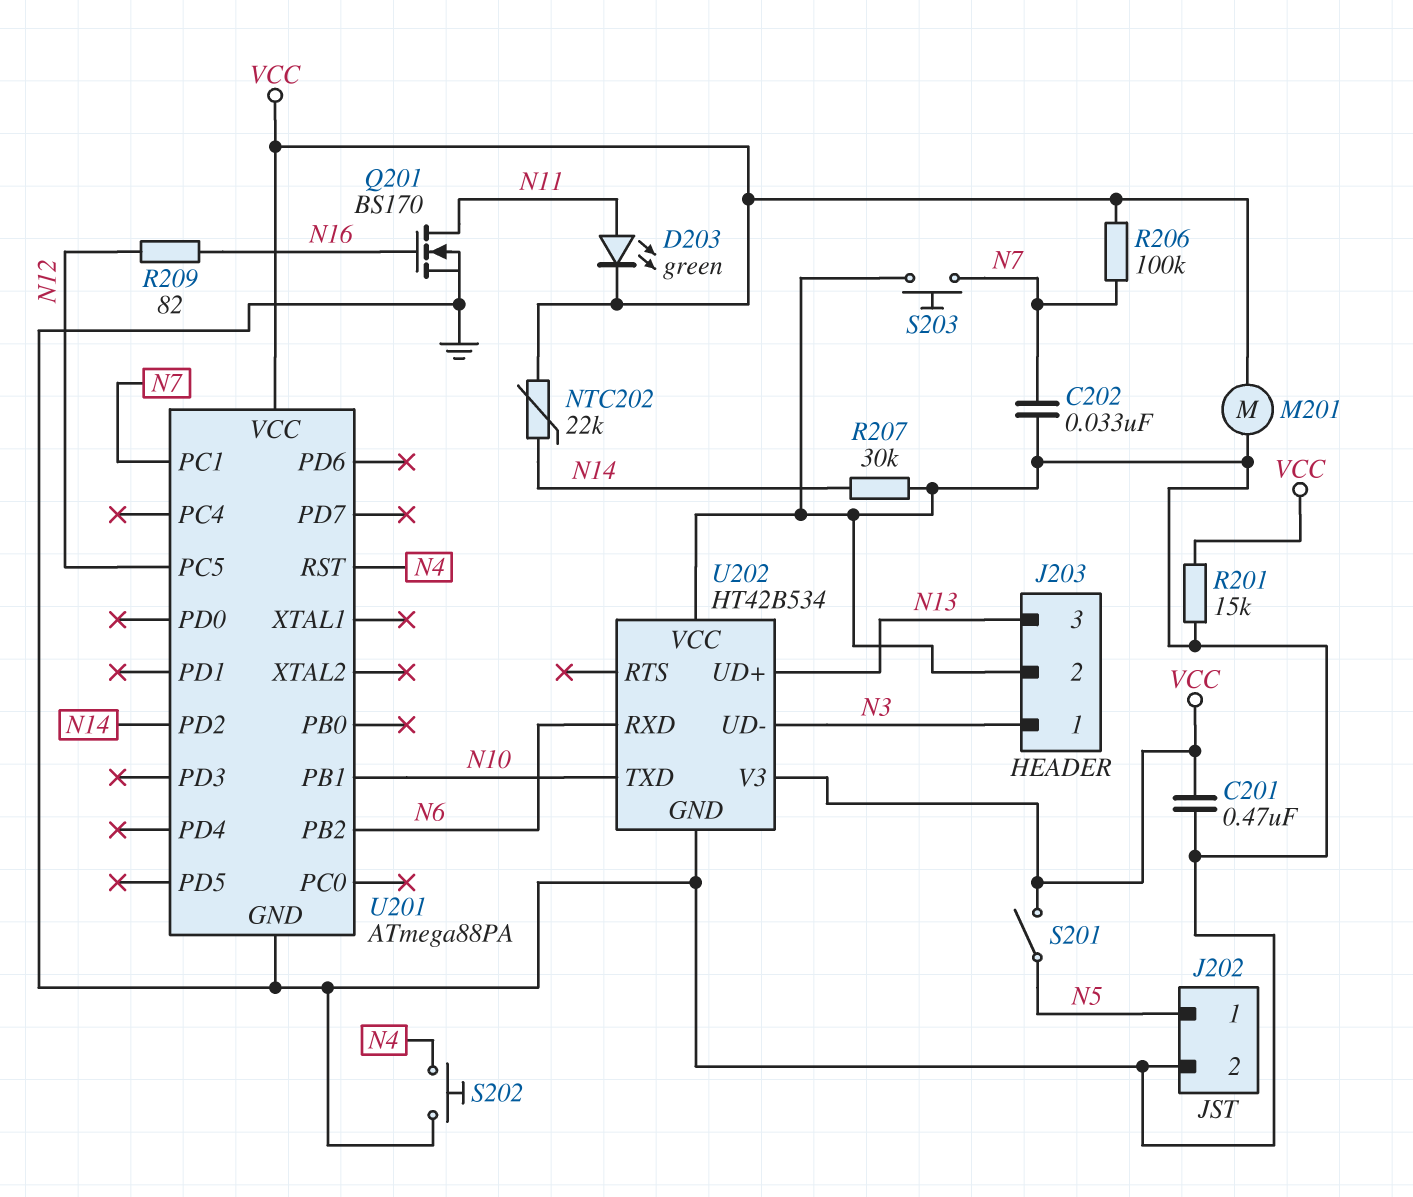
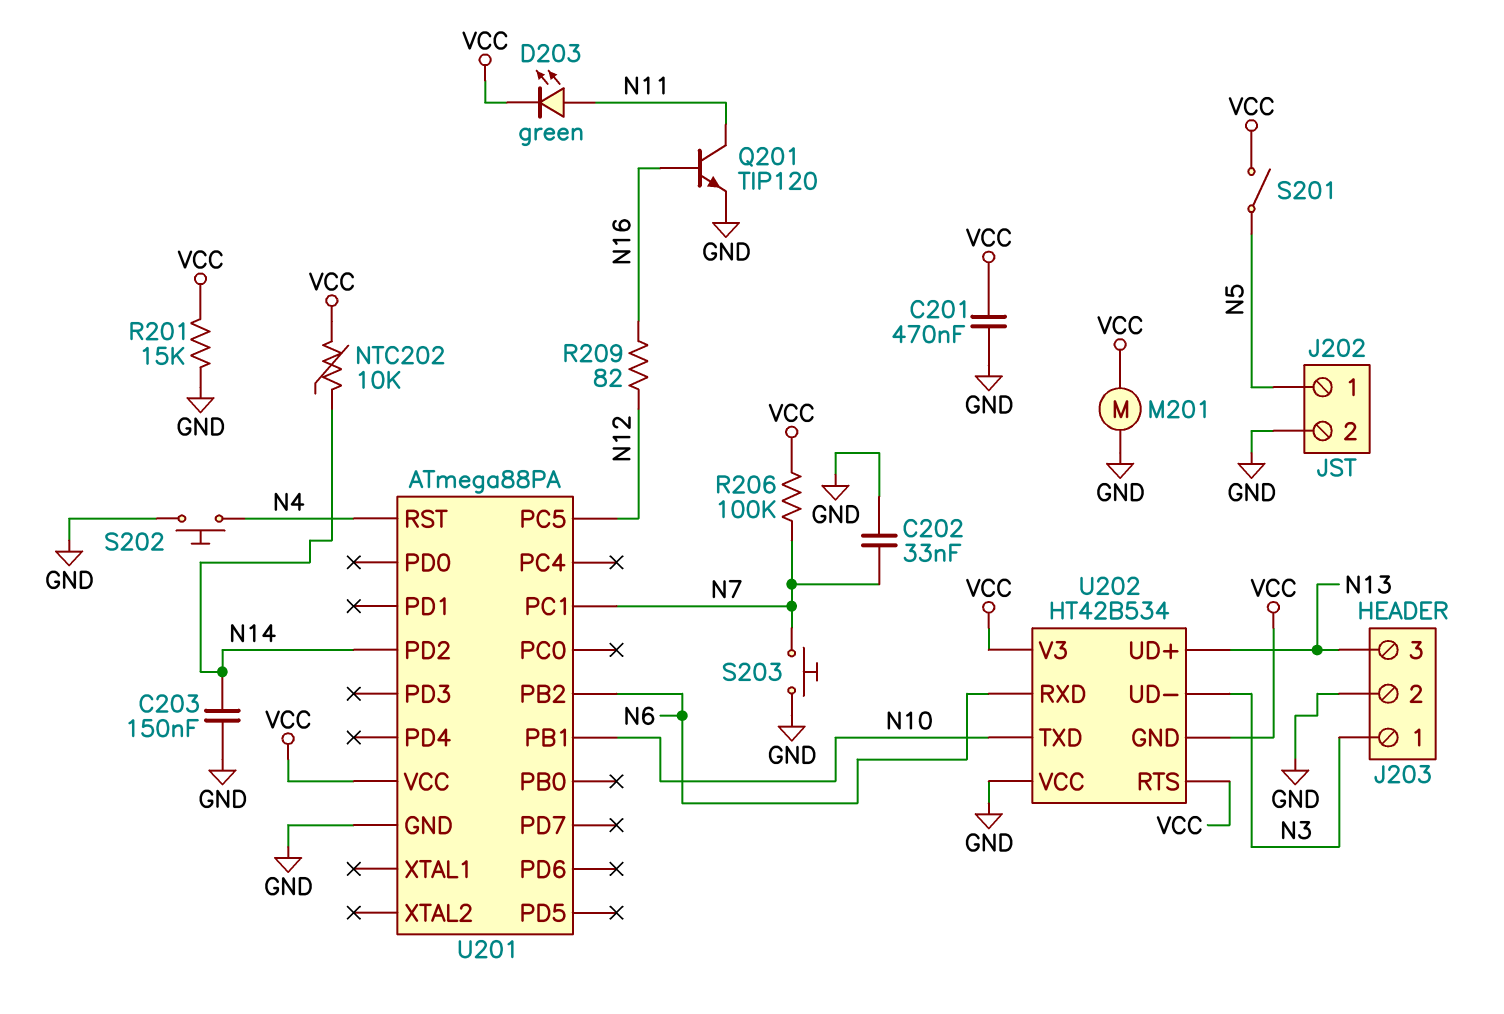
C203: none -> 150nF (GND, N14)
NTC202: 22k (N14, VCC) -> 10k (N14, VCC)
Q201: NMOS BS170 (G N16, D N11, S GND) -> NPN TIP120 (B N16, C N11, E GND)
R207: 30k (GND, N14) -> none
U202 pin GND: GND -> VCC
U202 pin RTS: none -> VCC

